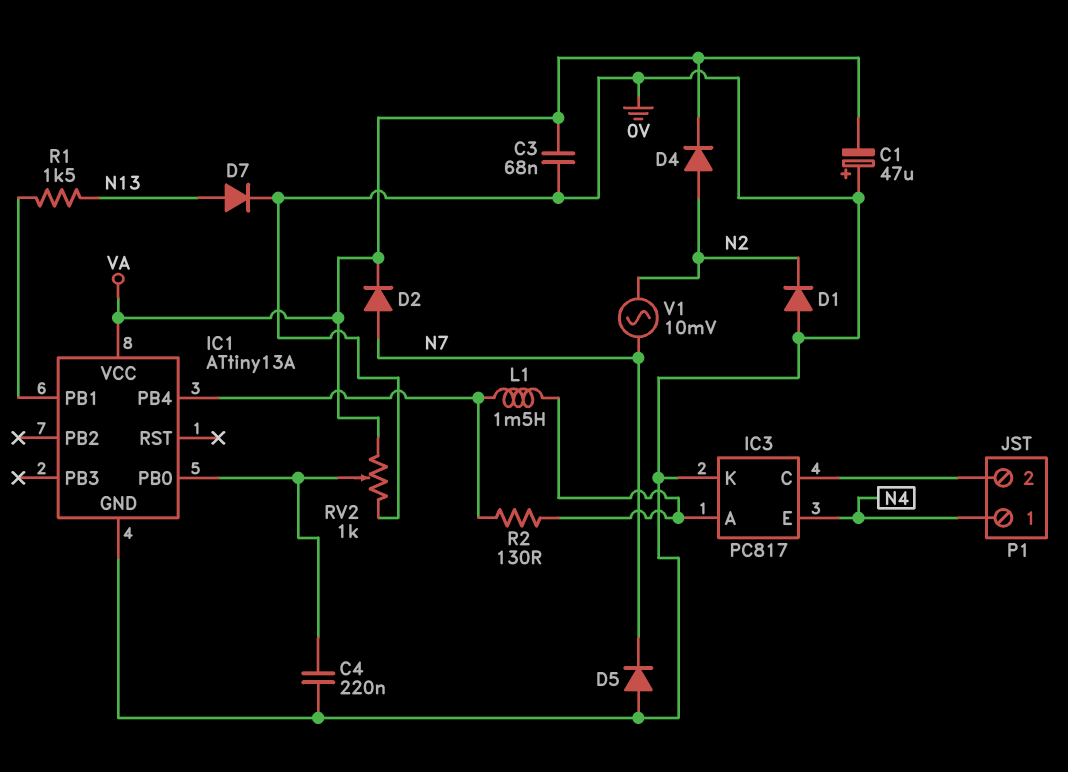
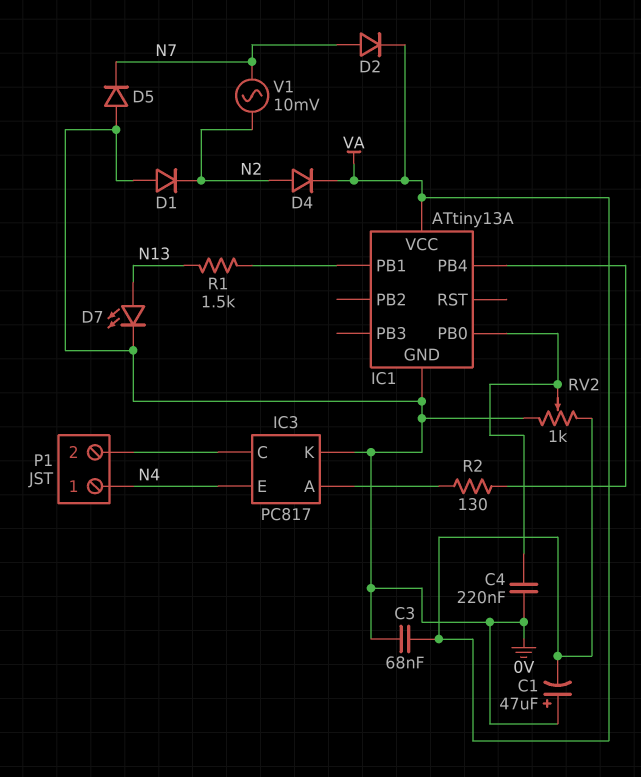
D7: diode (A N13, K 0V) -> LED (A N13, K 0V)
L1: 1.5mH (IC1/PB4, IC3/A) -> none

